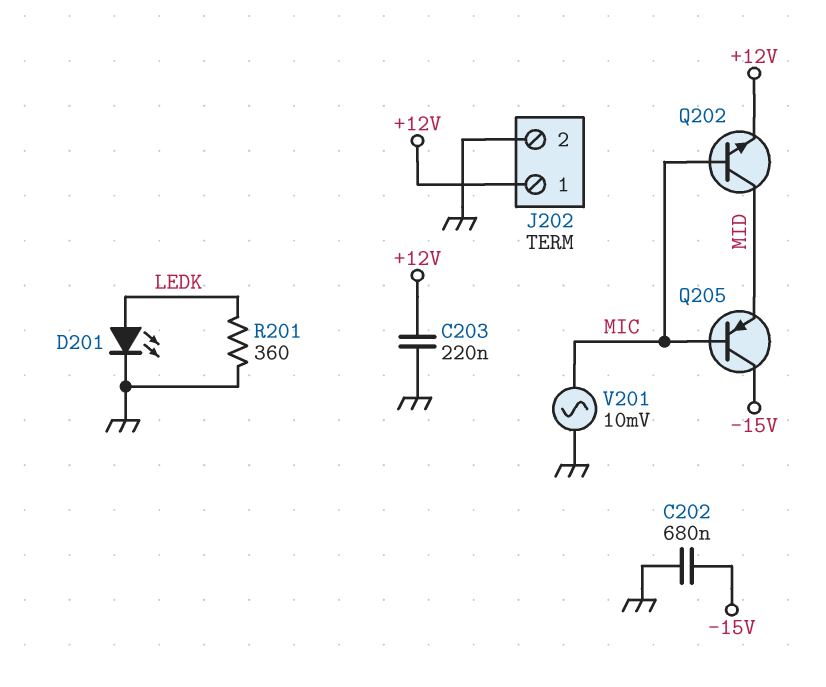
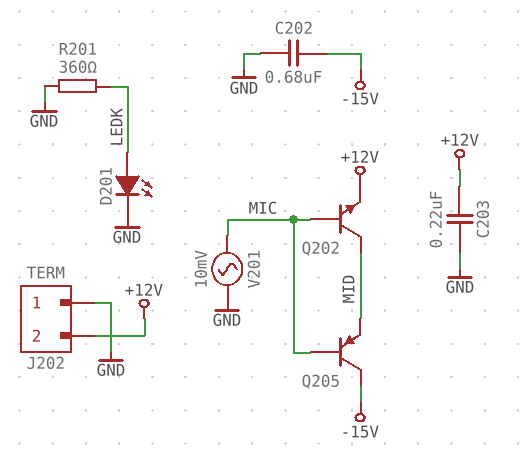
J202 pin 1: +12V -> GND
J202 pin 2: GND -> +12V

